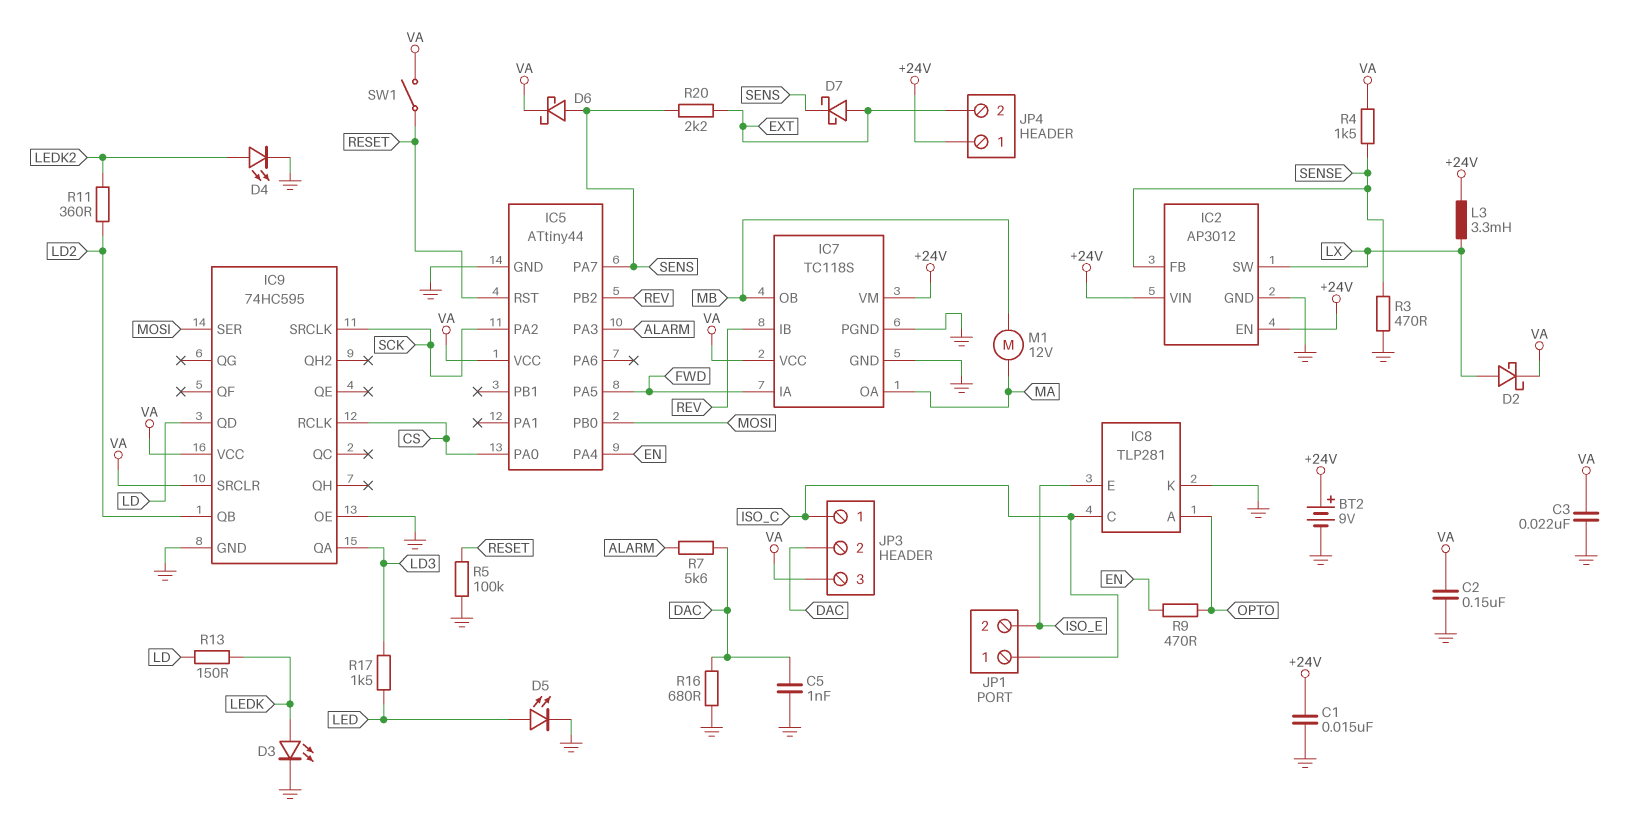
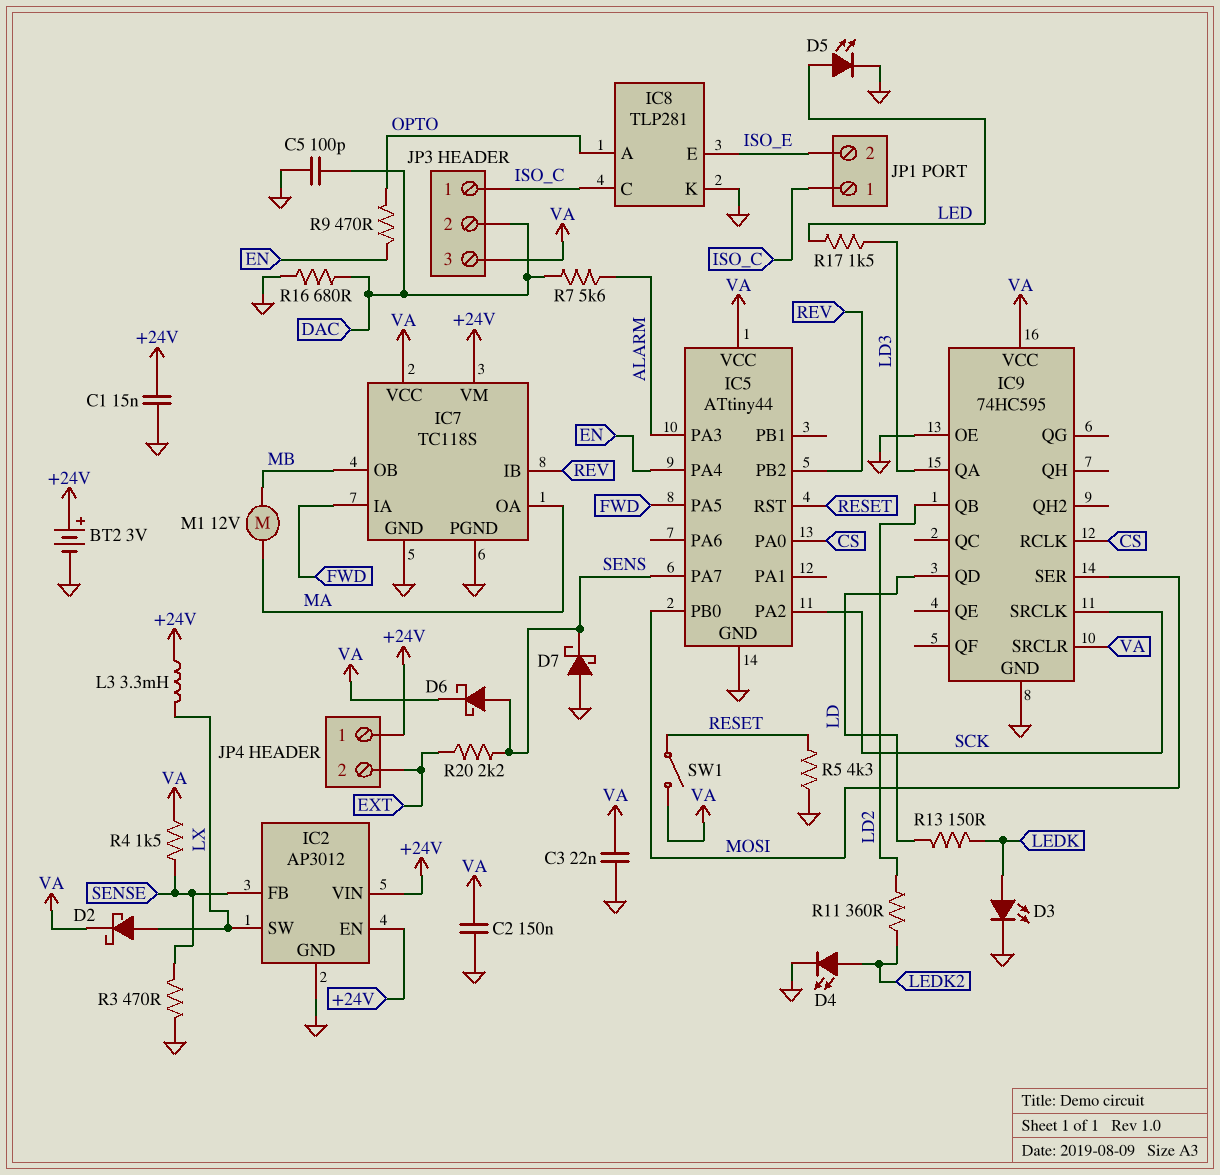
BT2: 9V (plus +24V, minus GND) -> 3V (plus +24V, minus GND)
C5: 1nF (DAC, GND) -> 100pF (DAC, GND)
D7: schottky (A EXT, K SENS) -> schottky (A GND, K SENS)
R5: 100k (GND, RESET) -> 4.3k (GND, RESET)

